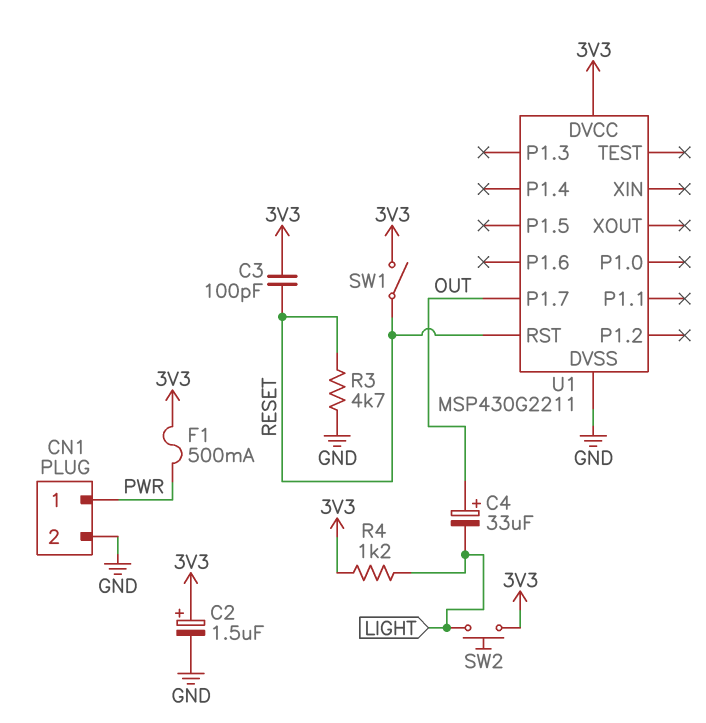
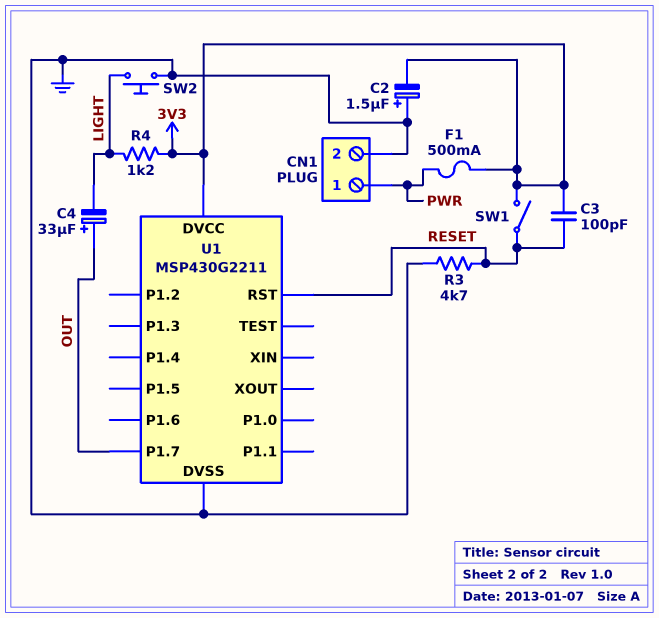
C2: 1.5uF (plus 3V3, minus GND) -> 1.5uF (plus GND, minus 3V3)
SW2: button (3V3, LIGHT) -> button (GND, LIGHT)

